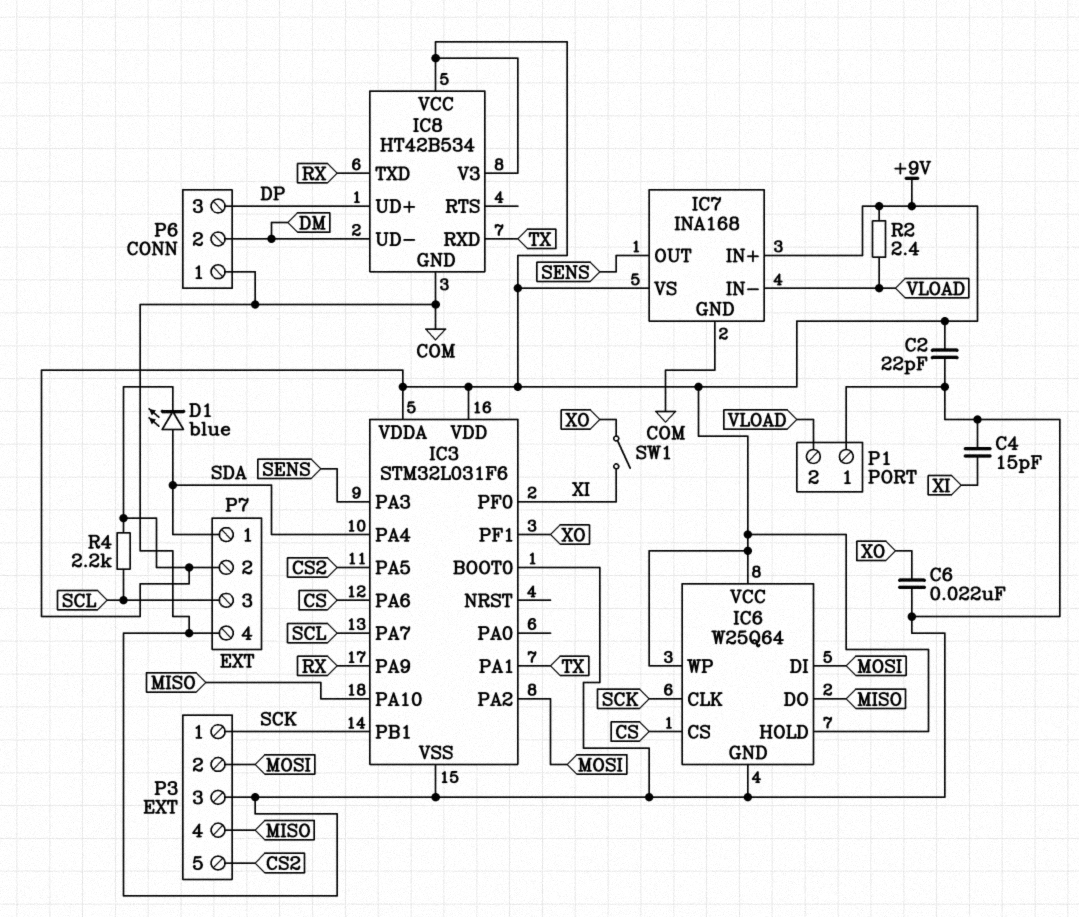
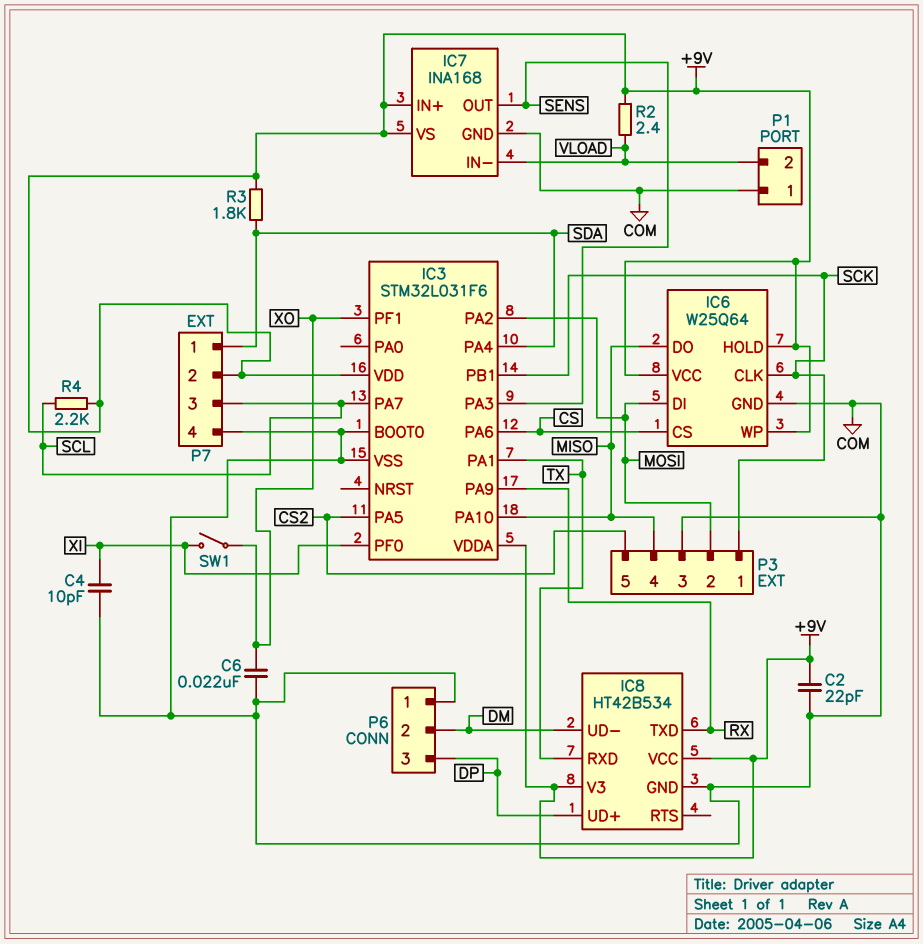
C4: 15pF (COM, XI) -> 10pF (COM, XI)
D1: LED blue (A SDA, K +9V) -> none
R3: none -> 1.8k (+9V, SDA)

